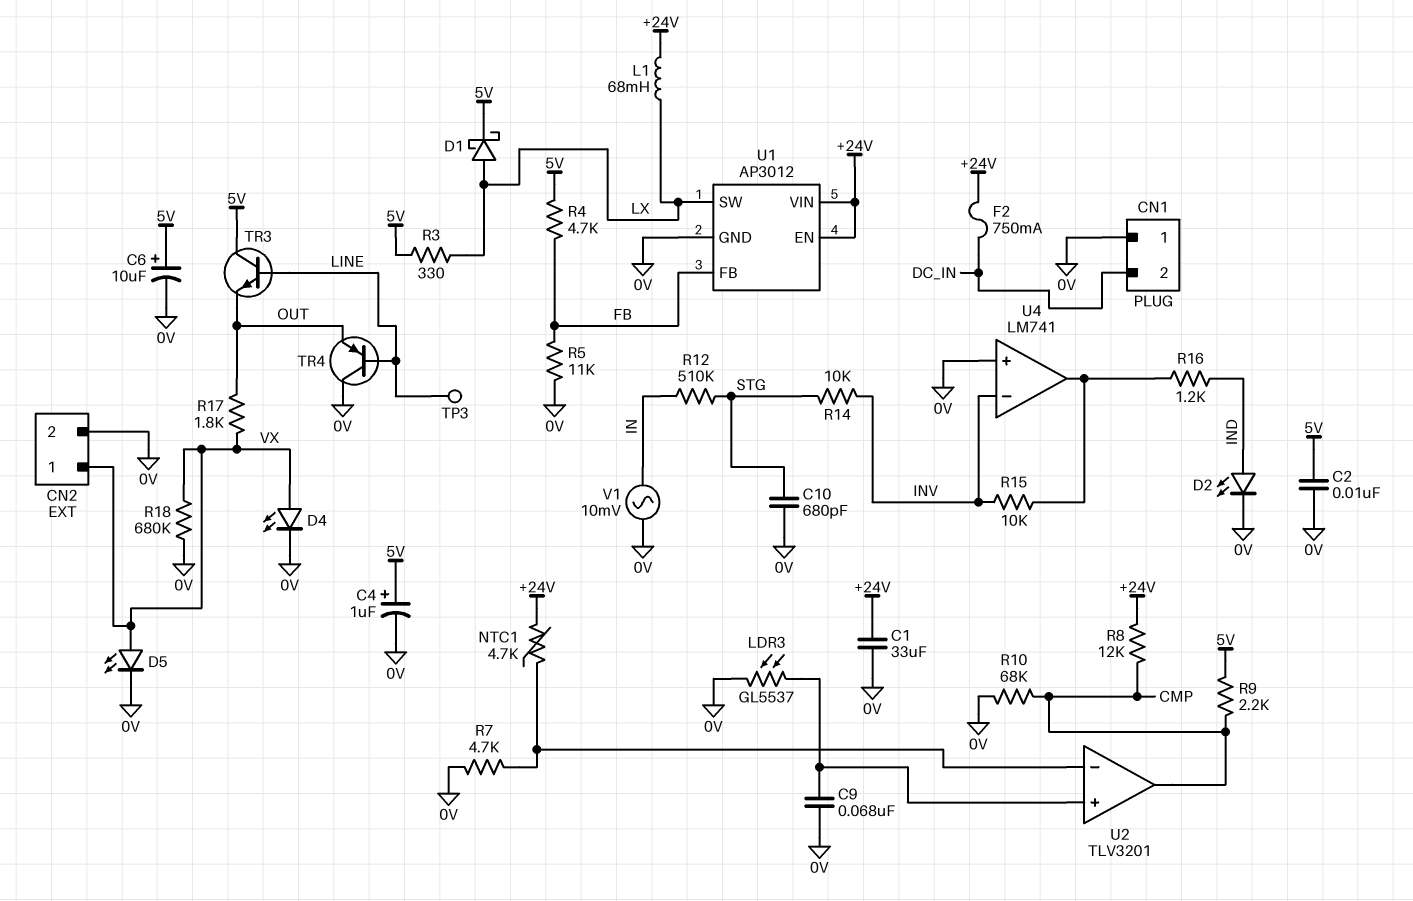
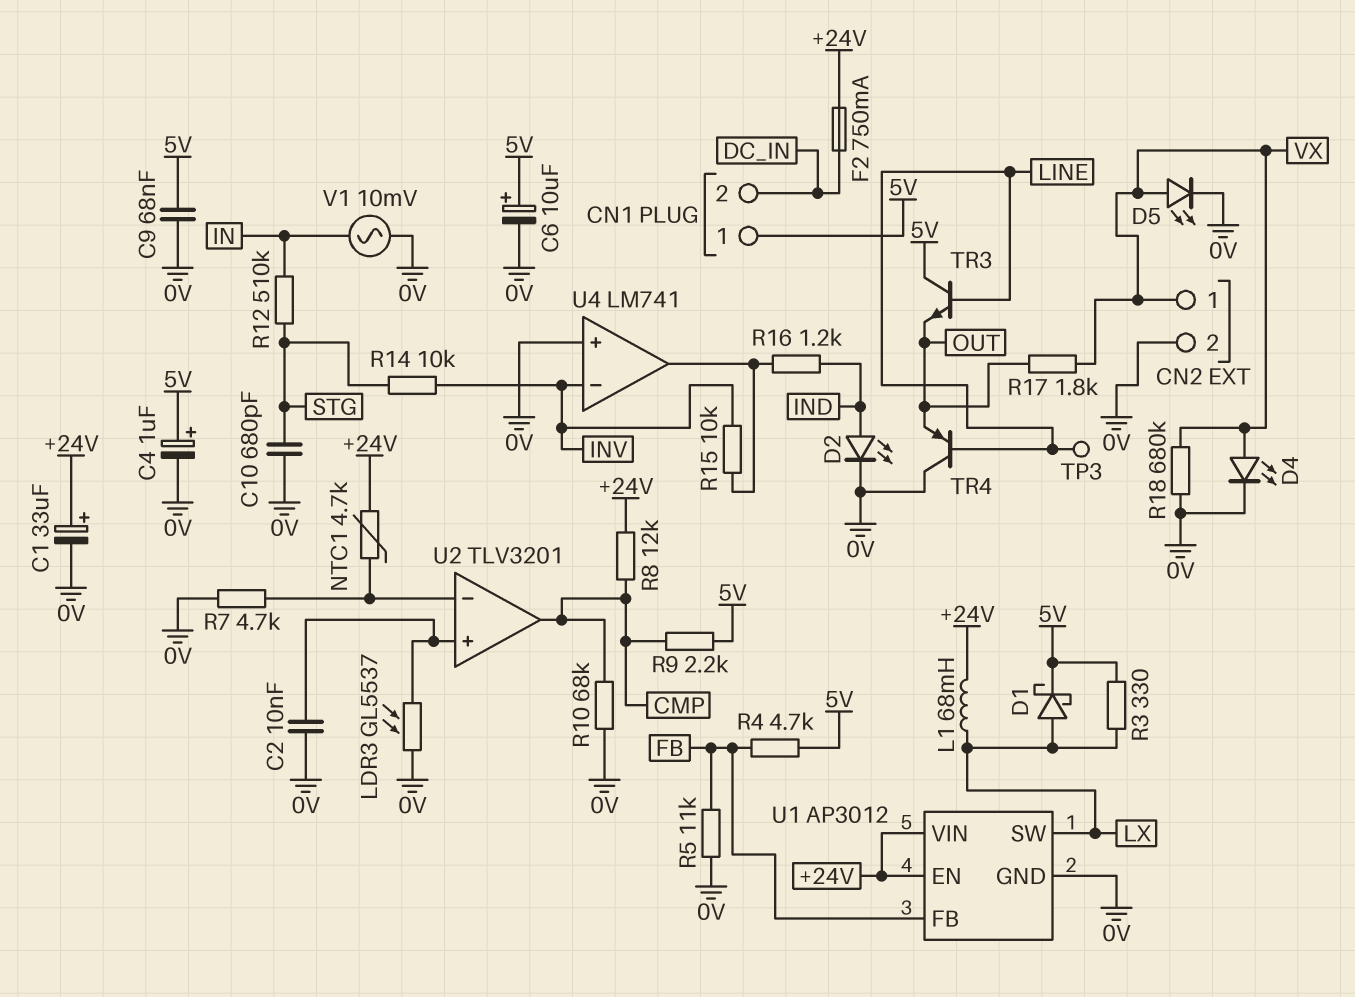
C1: 33uF (+24V, 0V) -> 33uF (plus +24V, minus 0V)
C2: 10nF (0V, 5V) -> 10nF (0V, U2/in+)
C9: 68nF (0V, U2/in+) -> 68nF (0V, 5V)
CN1 pin 1: 0V -> 5V

